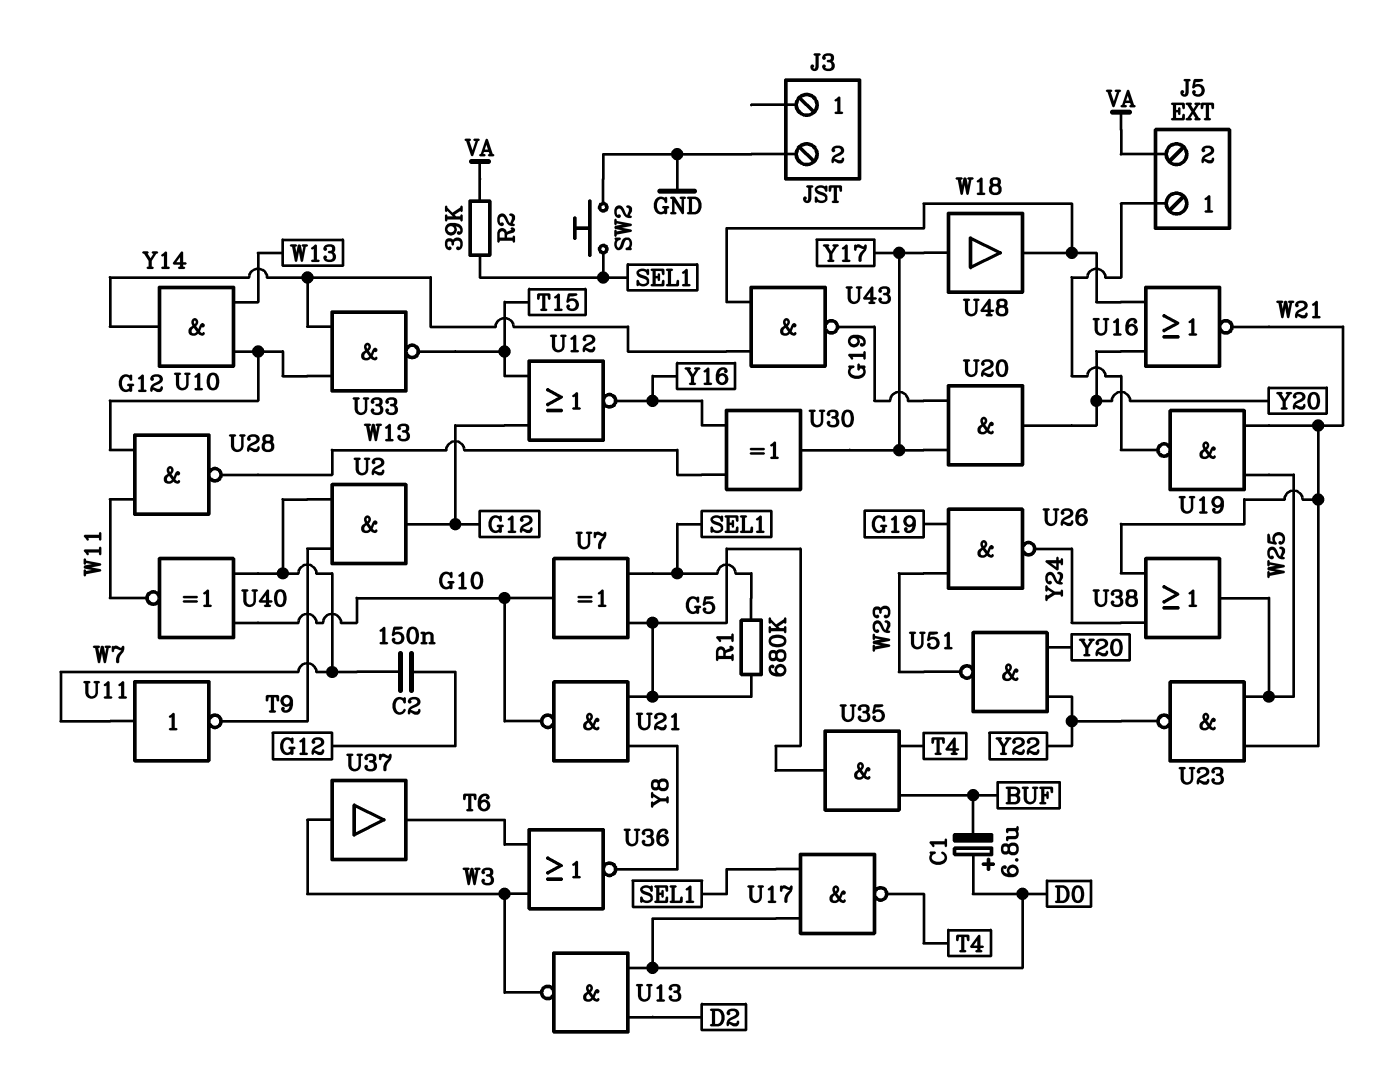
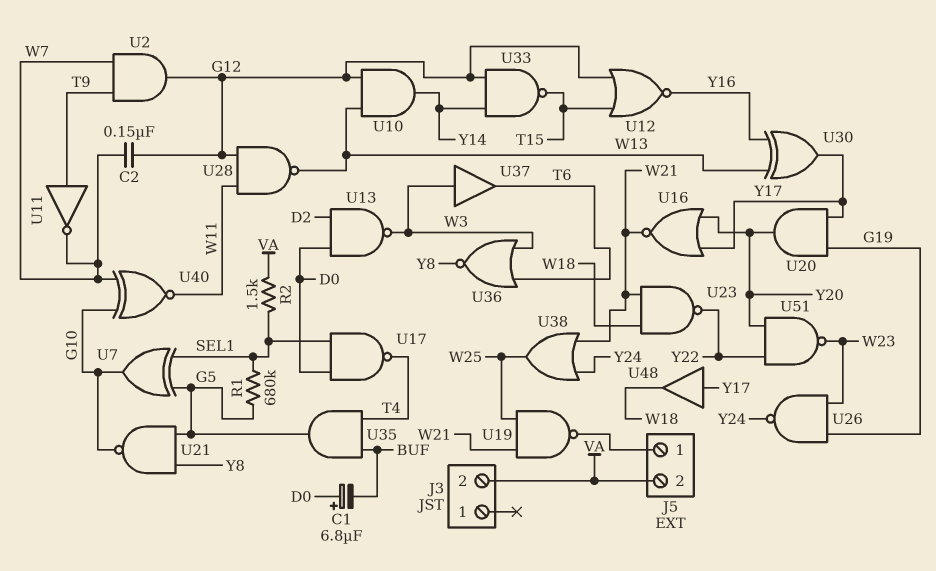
J3 pin 2: GND -> VA
R2: 39k (SEL1, VA) -> 1.5k (SEL1, VA)
SW2: button (GND, SEL1) -> none
U11: NOT (in W7, out T9) -> NOT (in T9, out W7)
U16: NOR (in W18, in Y20, out W21) -> NOR (in Y17, in Y20, out W21)
U23: NAND (in W21, in W25, out Y22) -> NAND (in W18, in W21, out Y22)
U43: NAND (in W18, in Y14, out G19) -> none

